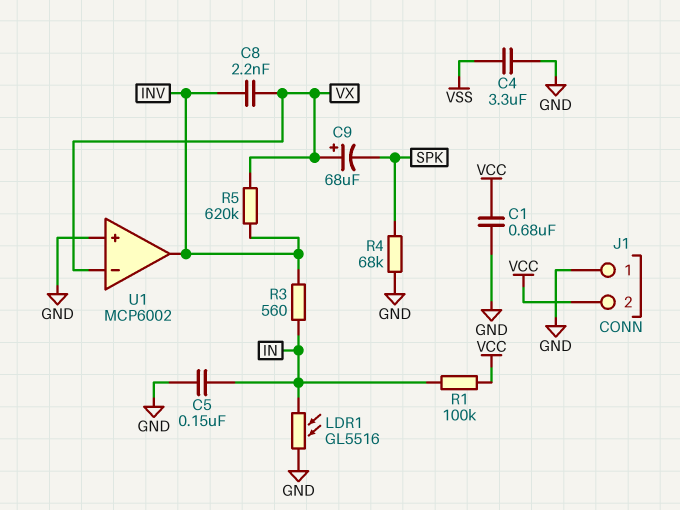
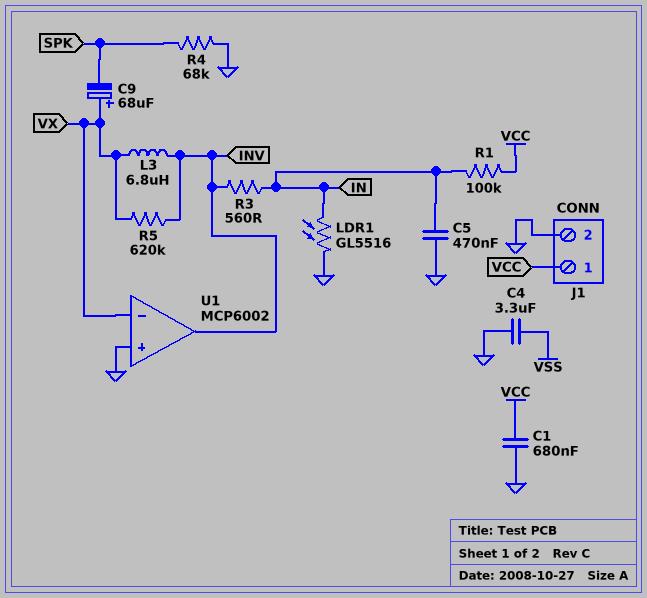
C5: 150nF (GND, IN) -> 470nF (GND, IN)
C8: 2.2nF (INV, VX) -> none
J1 pin 1: GND -> VCC
J1 pin 2: VCC -> GND
L3: none -> 6.8uH (INV, VX)

